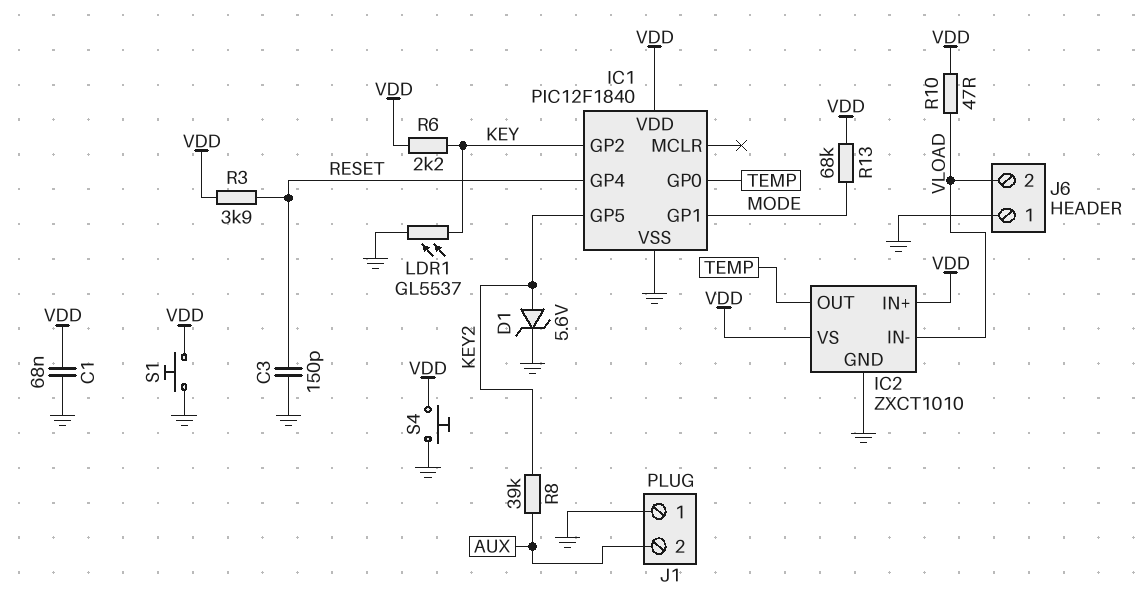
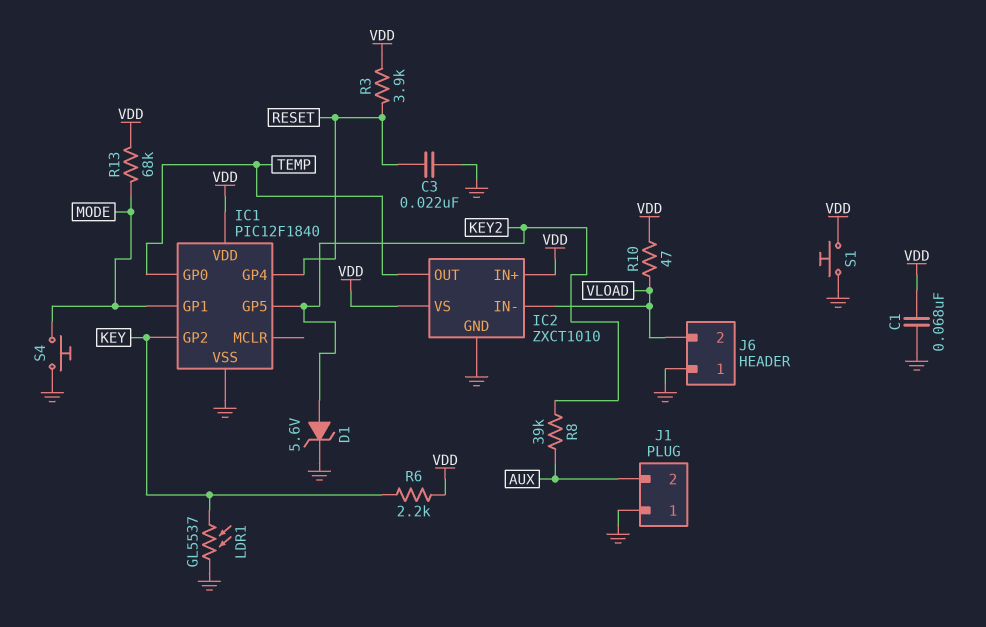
C3: 150pF (GND, RESET) -> 22nF (GND, RESET)
S4: button (GND, VDD) -> button (GND, MODE)

